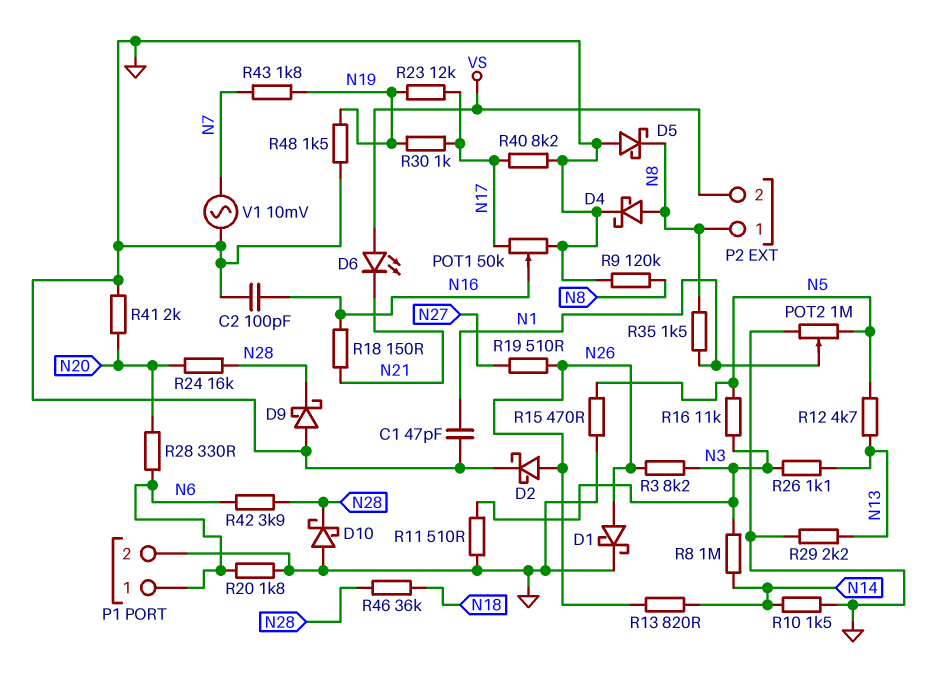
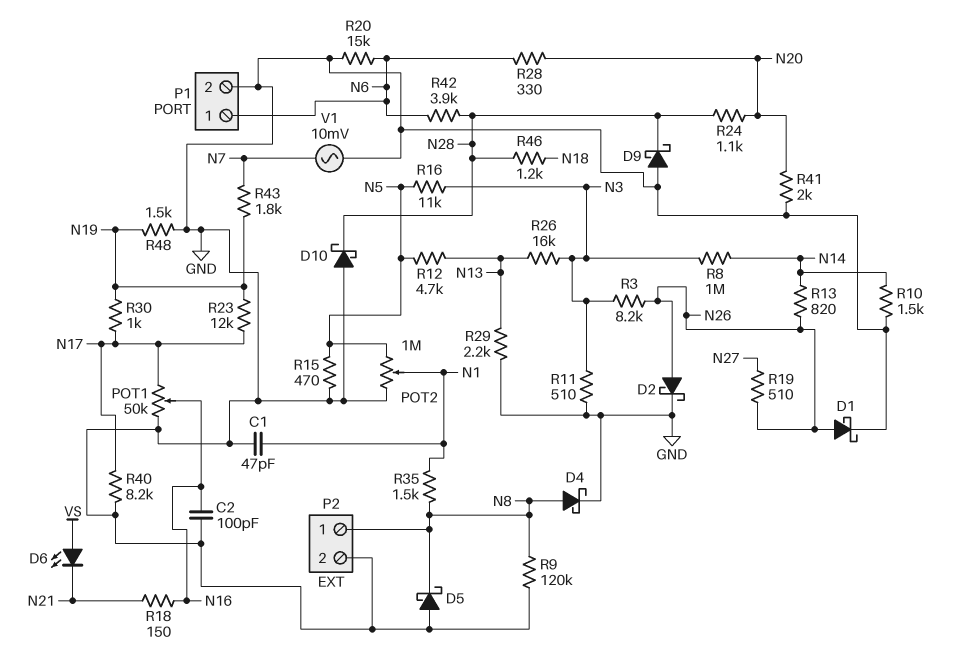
P2 pin 2: VS -> GND
R20: 1.8k (GND, N6) -> 15k (GND, N6)
R24: 16k (N20, N28) -> 1.1k (N20, N28)
R26: 1.1k (N3, N13) -> 16k (N3, N13)
R46: 36k (N18, N28) -> 1.2k (N18, N28)

